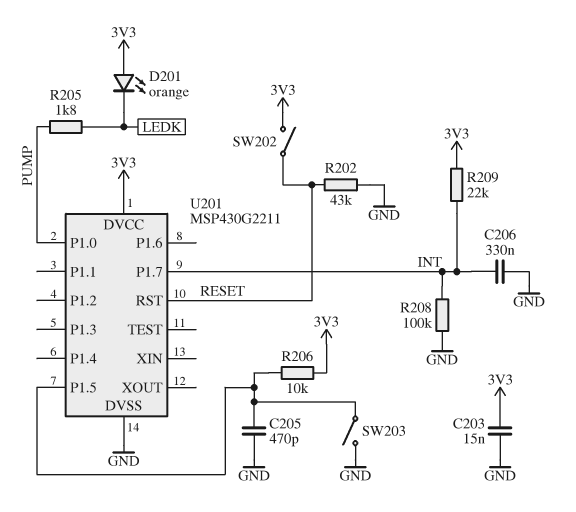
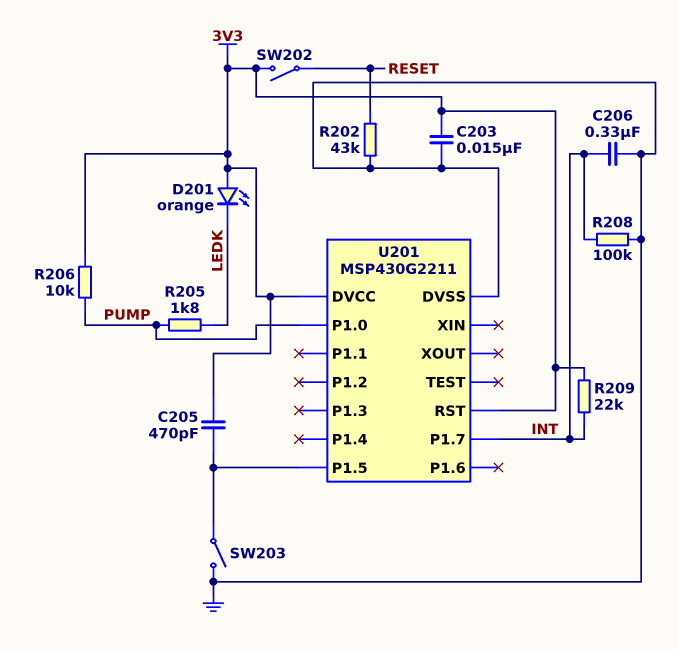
C205: 470pF (GND, U201/P1.5) -> 470pF (3V3, U201/P1.5)
R206: 10k (3V3, U201/P1.5) -> 10k (3V3, PUMP)
U201 pin RST: RESET -> 3V3

